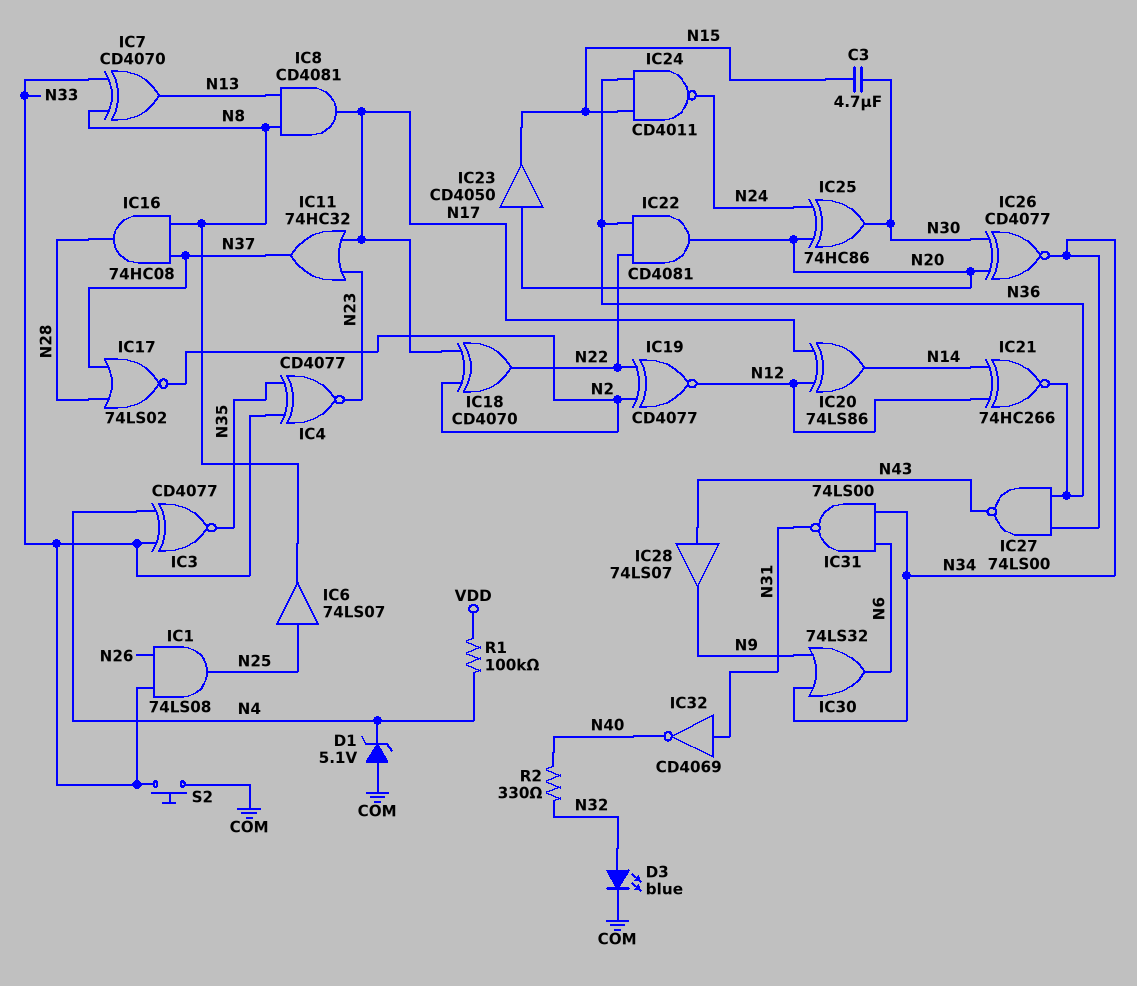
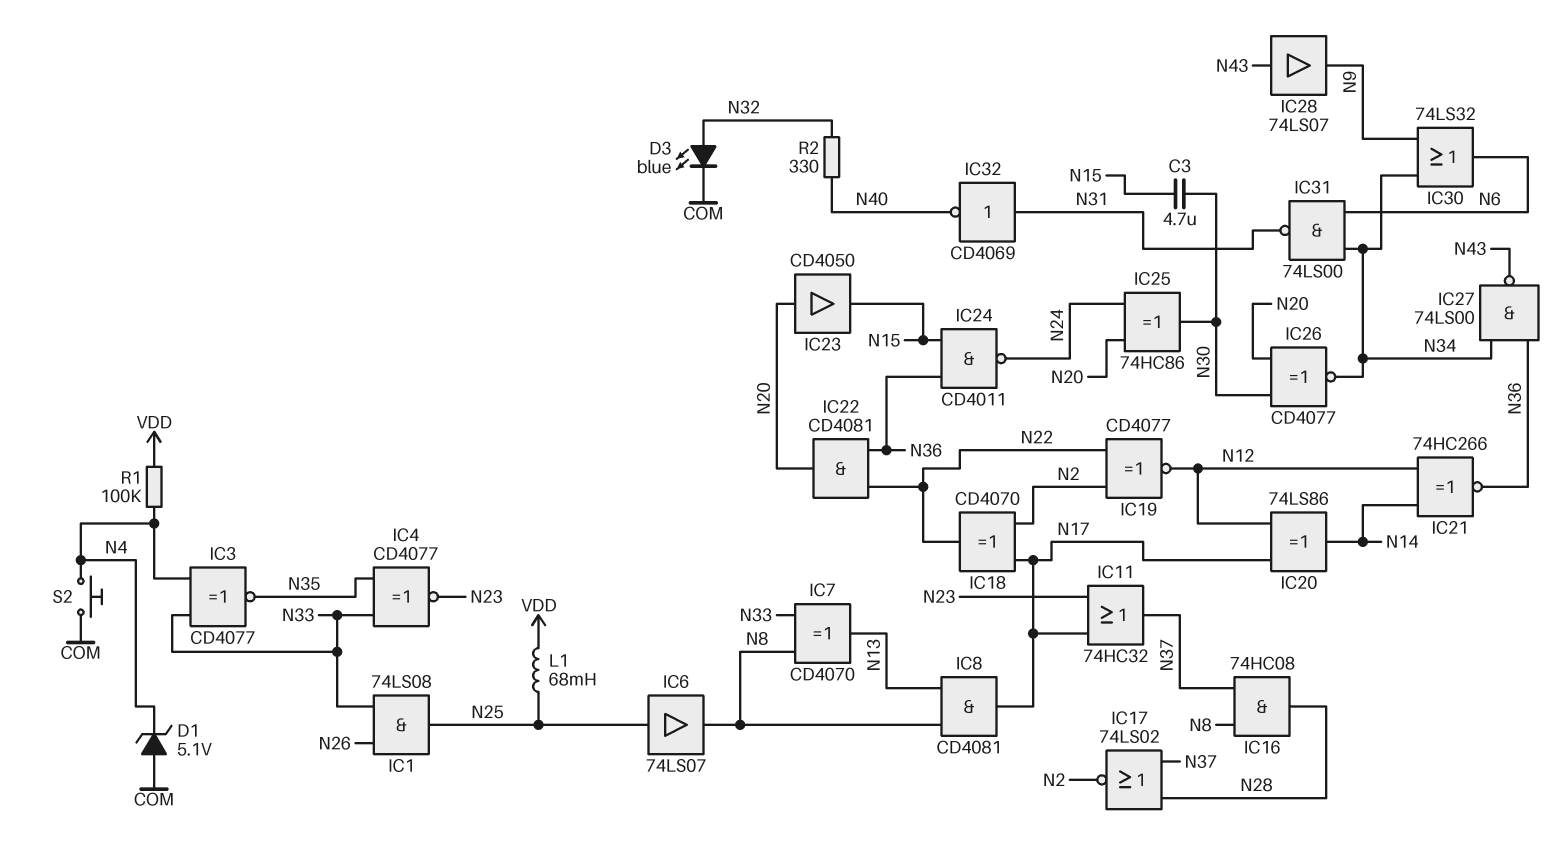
L1: none -> 68mH (N25, VDD)
S2: button (COM, N33) -> button (COM, N4)

